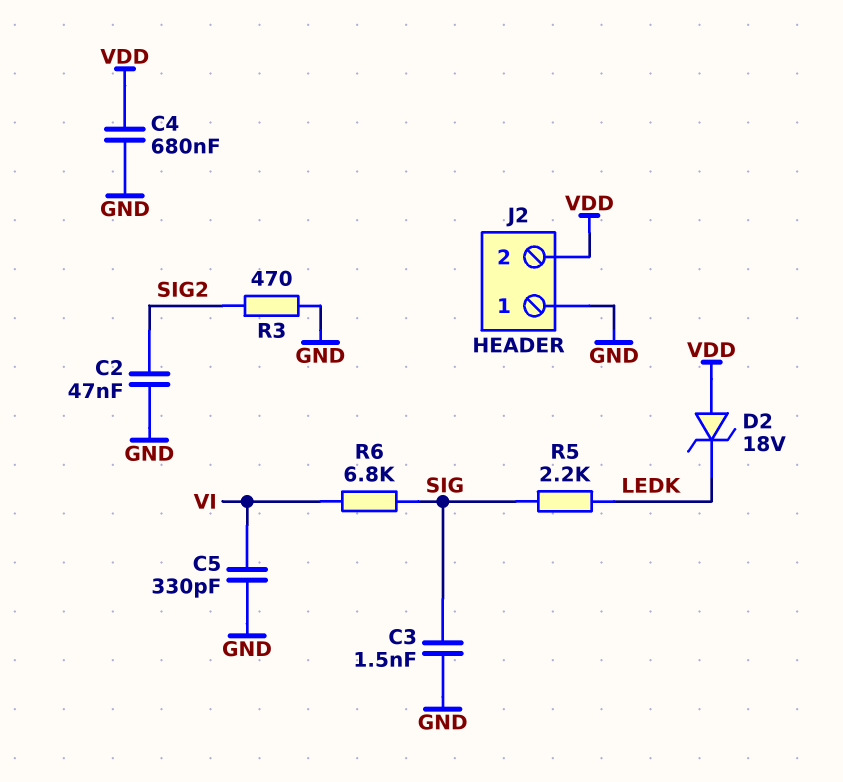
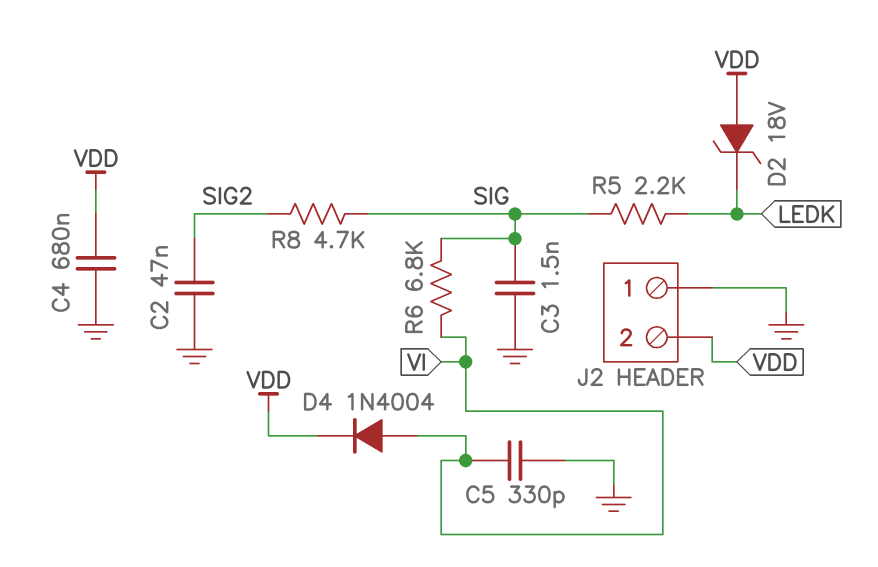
D4: none -> diode 1N4004 (A VI, K VDD)
R3: 470 (GND, SIG2) -> none
R8: none -> 4.7k (SIG, SIG2)

